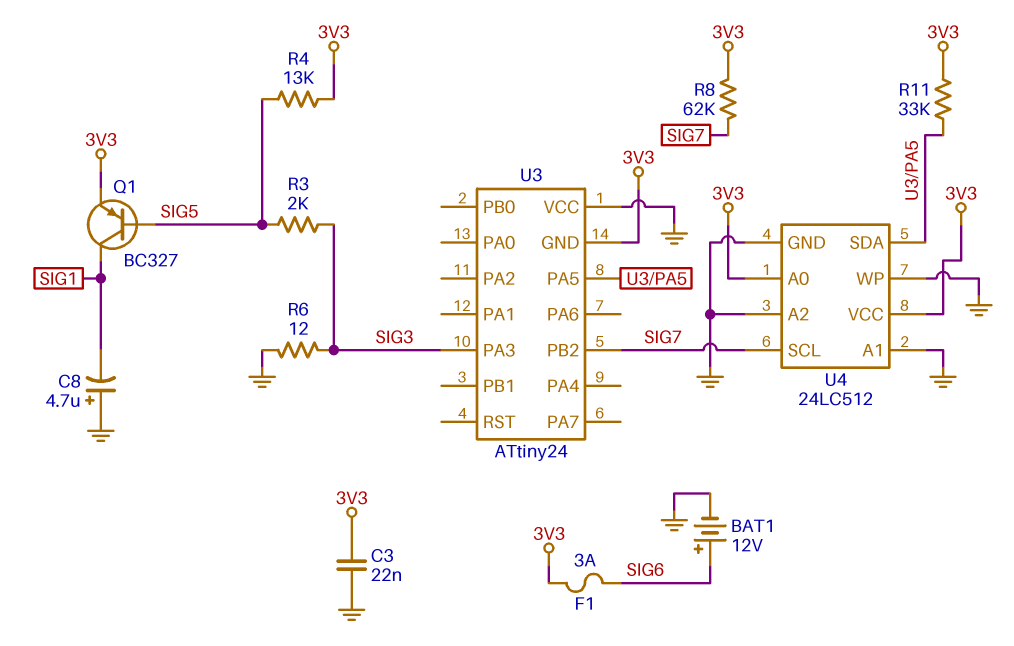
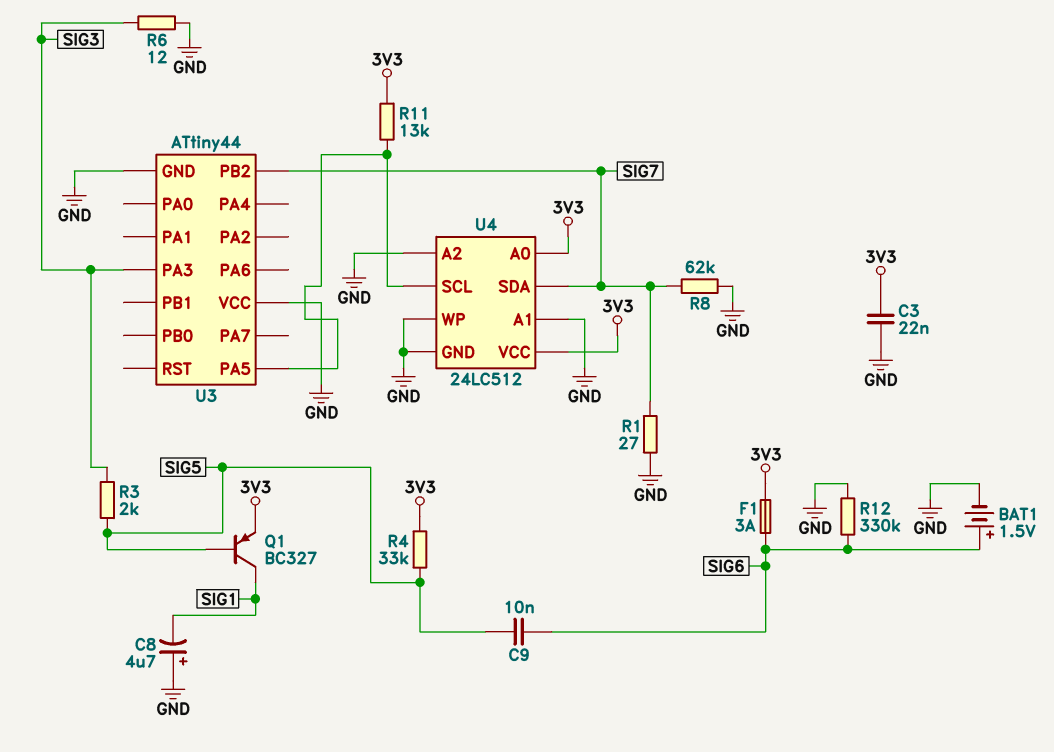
BAT1: 12V (plus SIG6, minus GND) -> 1.5V (plus SIG6, minus GND)
C9: none -> 10nF (SIG5, SIG6)
R1: none -> 27 (GND, SIG7)
R4: 13k (3V3, SIG5) -> 33k (3V3, SIG5)
R8: 62k (3V3, SIG7) -> 62k (GND, SIG7)
R11: 33k (3V3, U3/PA5) -> 13k (3V3, U3/PA5)
R12: none -> 330k (GND, SIG6)
U3: ATtiny24 -> ATtiny44
U3 pin GND: 3V3 -> GND
U4 pin SCL: SIG7 -> U3/PA5
U4 pin SDA: U3/PA5 -> SIG7

